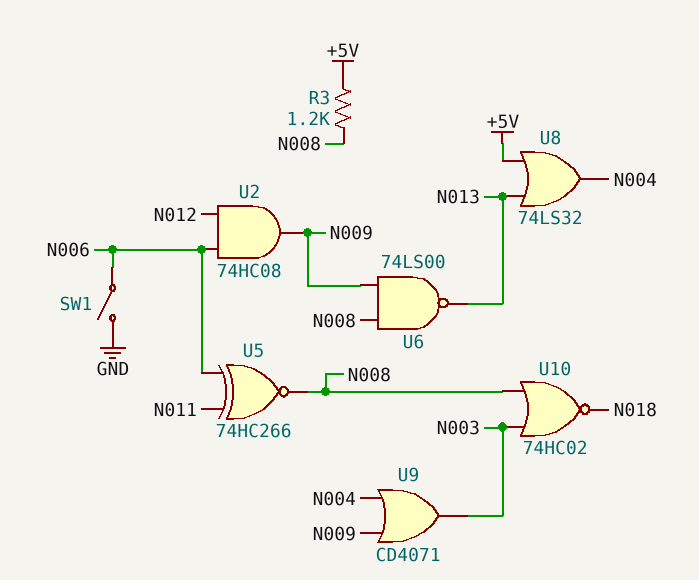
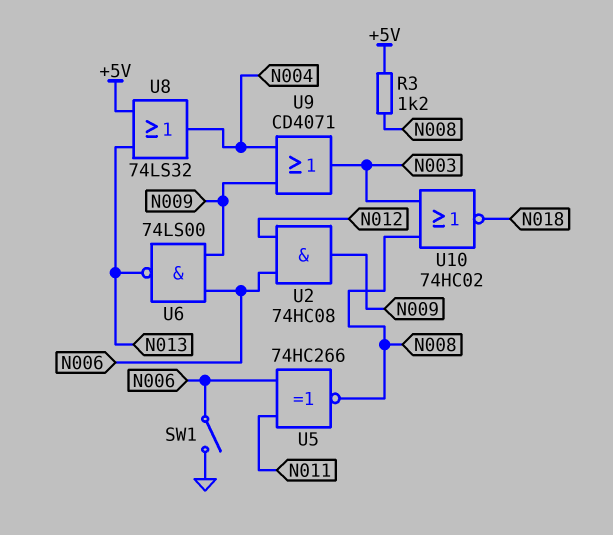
U6: NAND 74LS00 (in N008, in N009, out N013) -> NAND 74LS00 (in N006, in N009, out N013)

